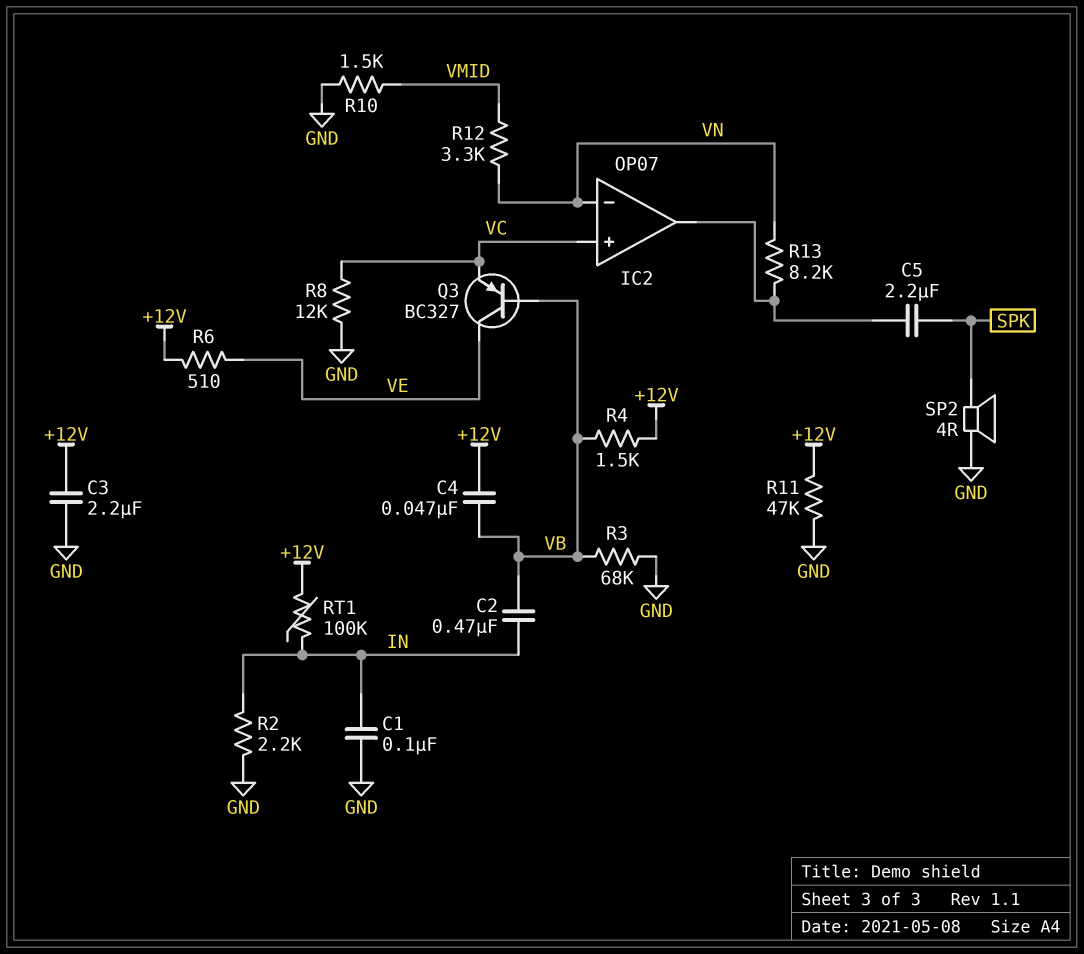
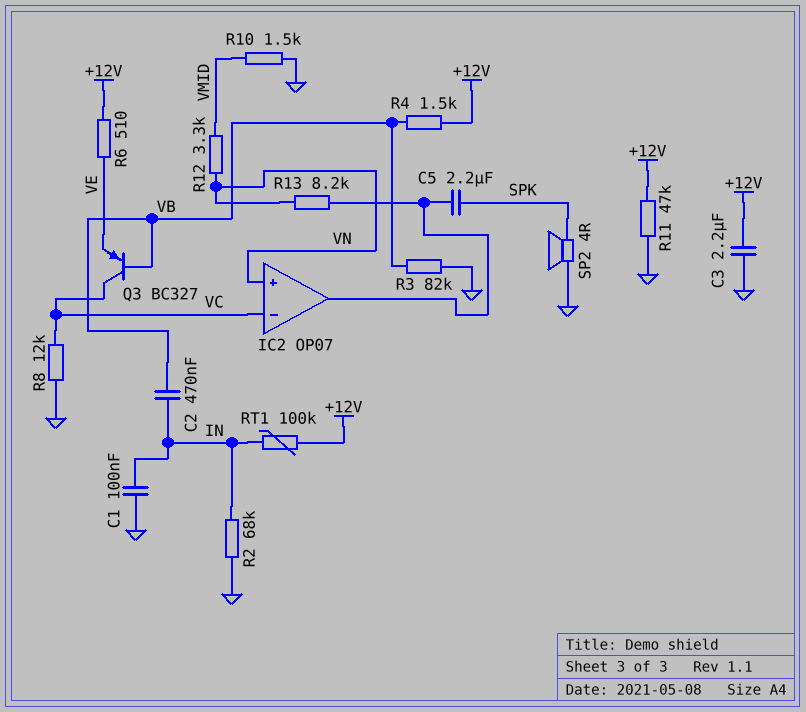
C4: 47nF (+12V, VB) -> none
IC2 pin in+: VC -> VN
IC2 pin in-: VN -> VC
Q3: PNP BC327 (B VB, C VE, E VC) -> PNP BC327 (B VB, C VC, E VE)
R2: 2.2k (GND, IN) -> 68k (GND, IN)
R3: 68k (GND, VB) -> 82k (GND, VB)

